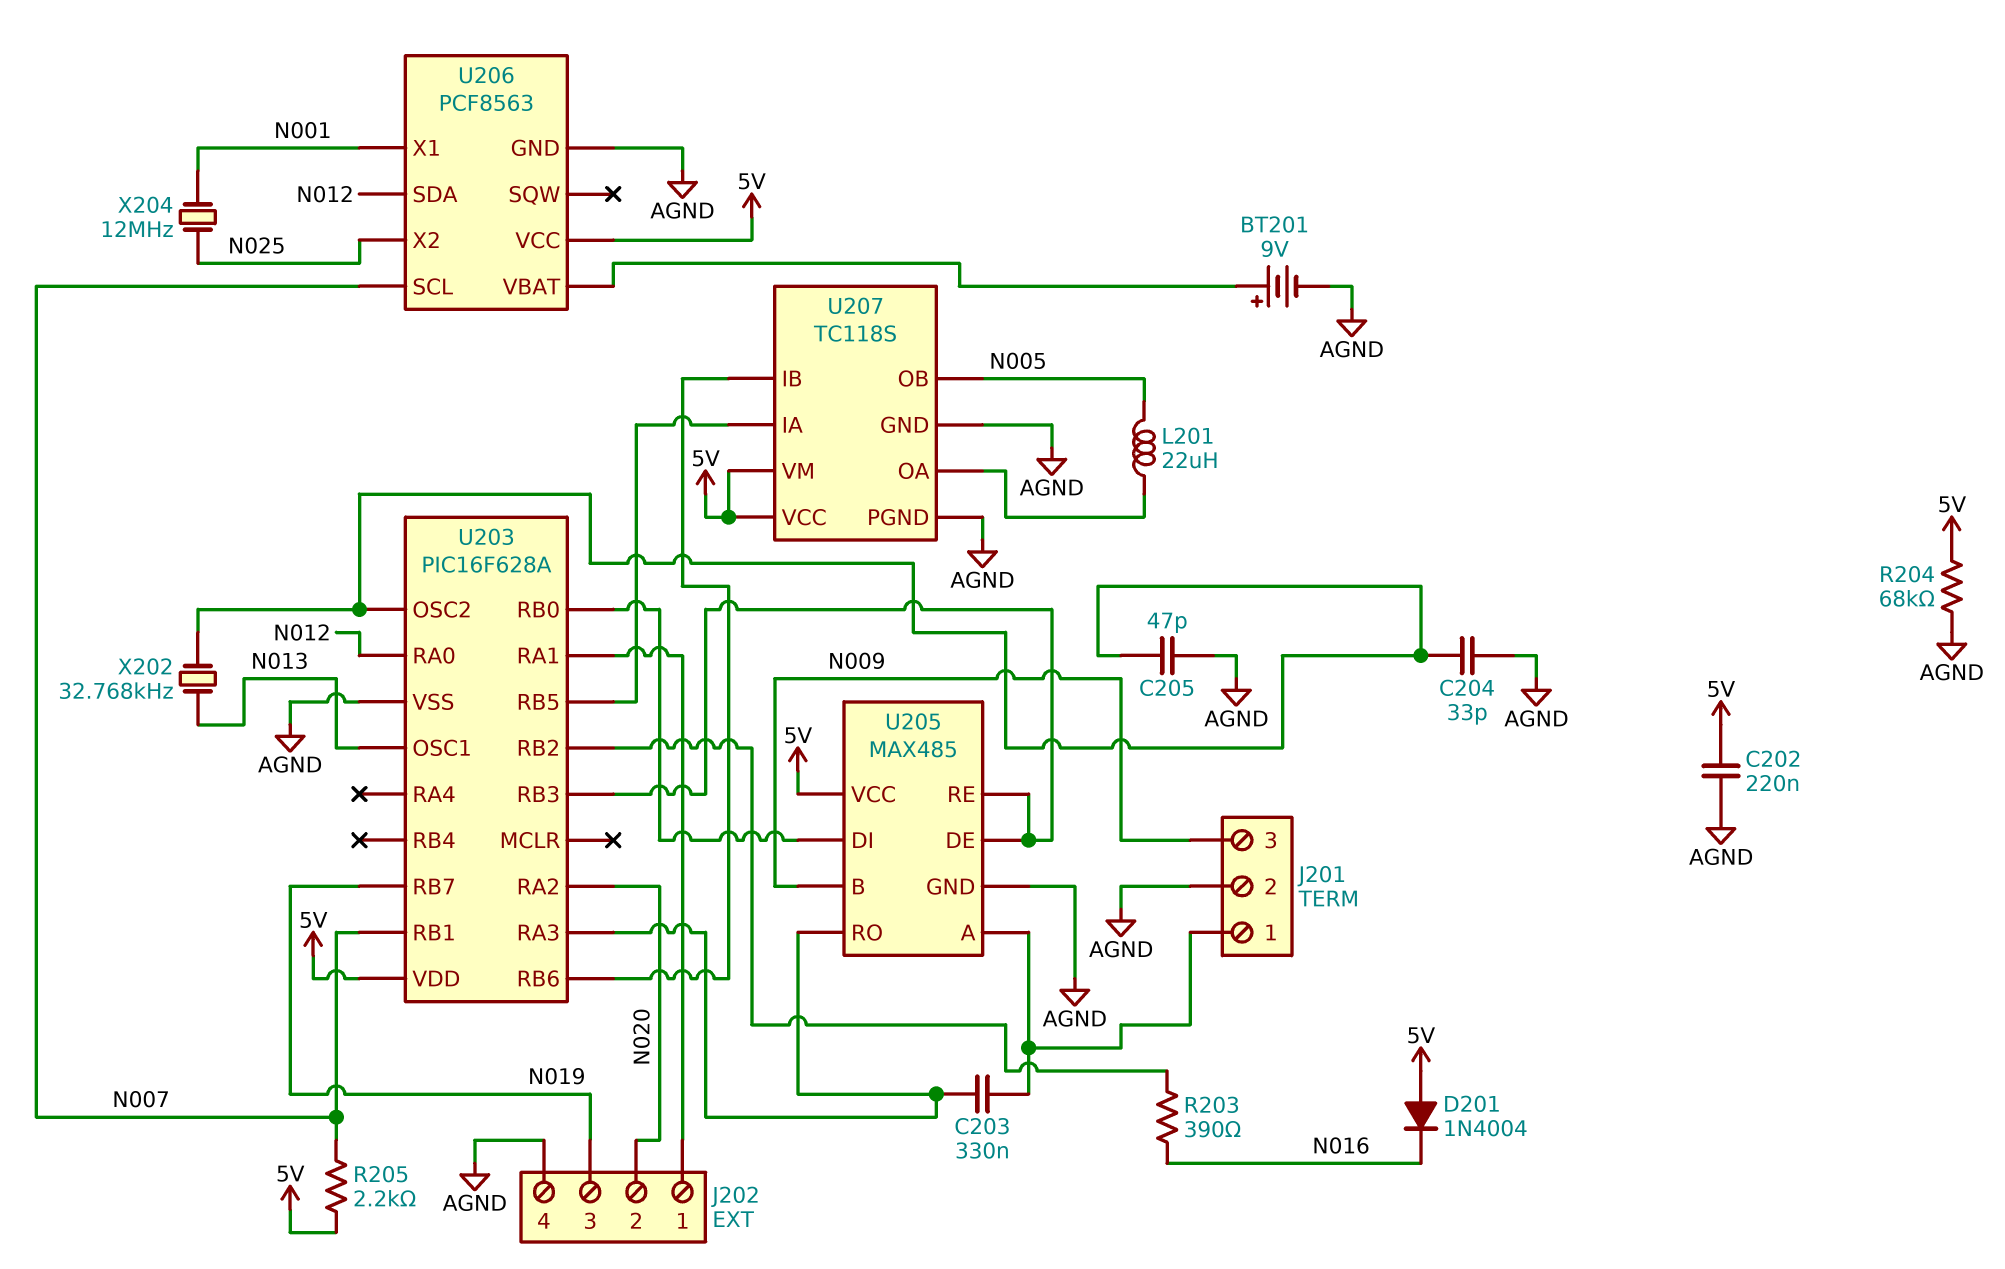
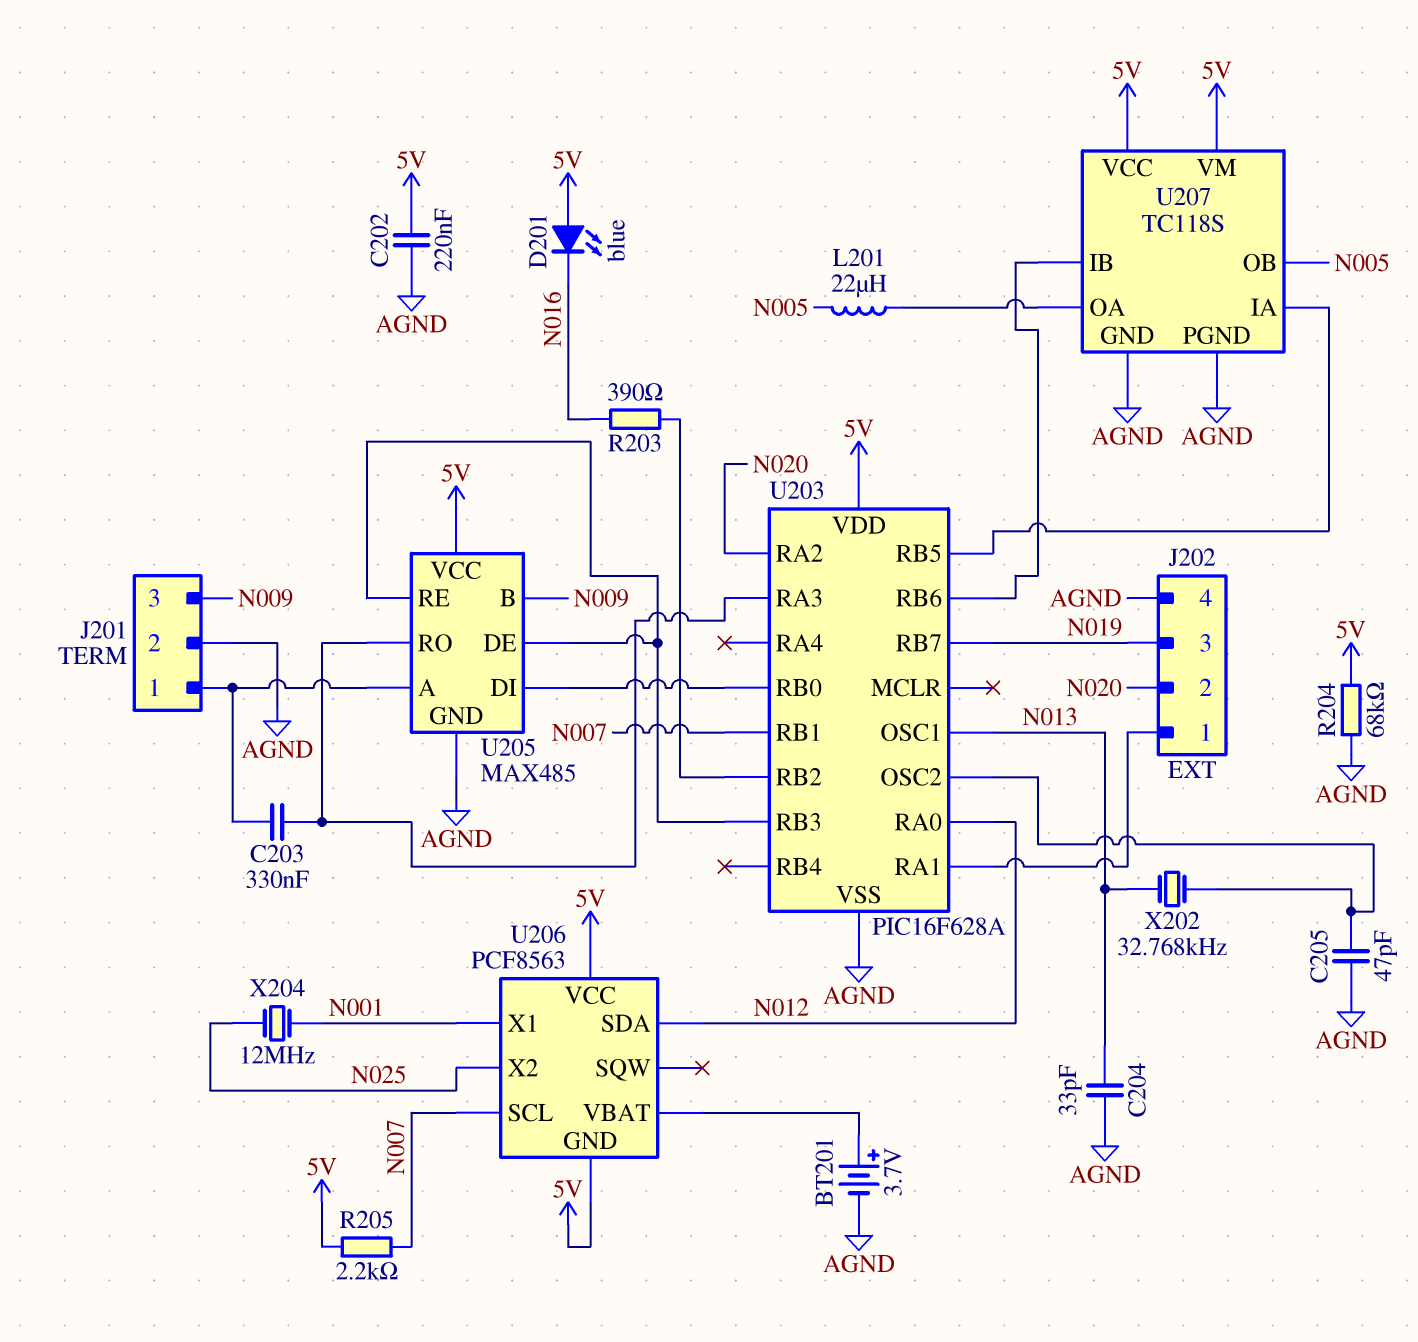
BT201: 9V (plus U206/VBAT, minus AGND) -> 3.7V (plus U206/VBAT, minus AGND)
C204: 33pF (AGND, U203/OSC2) -> 33pF (AGND, N013)
D201: diode 1N4004 (A 5V, K N016) -> LED blue (A 5V, K N016)
U206 pin GND: AGND -> 5V

